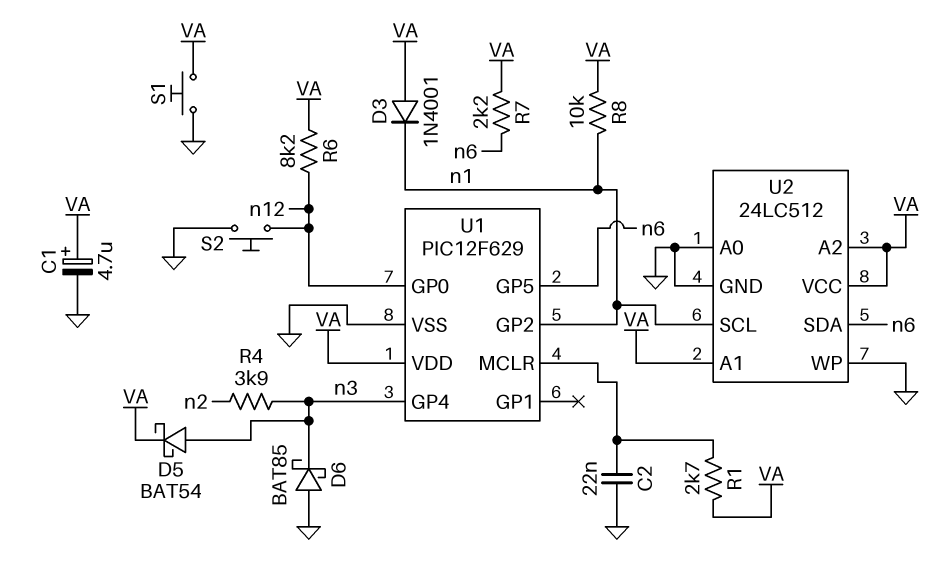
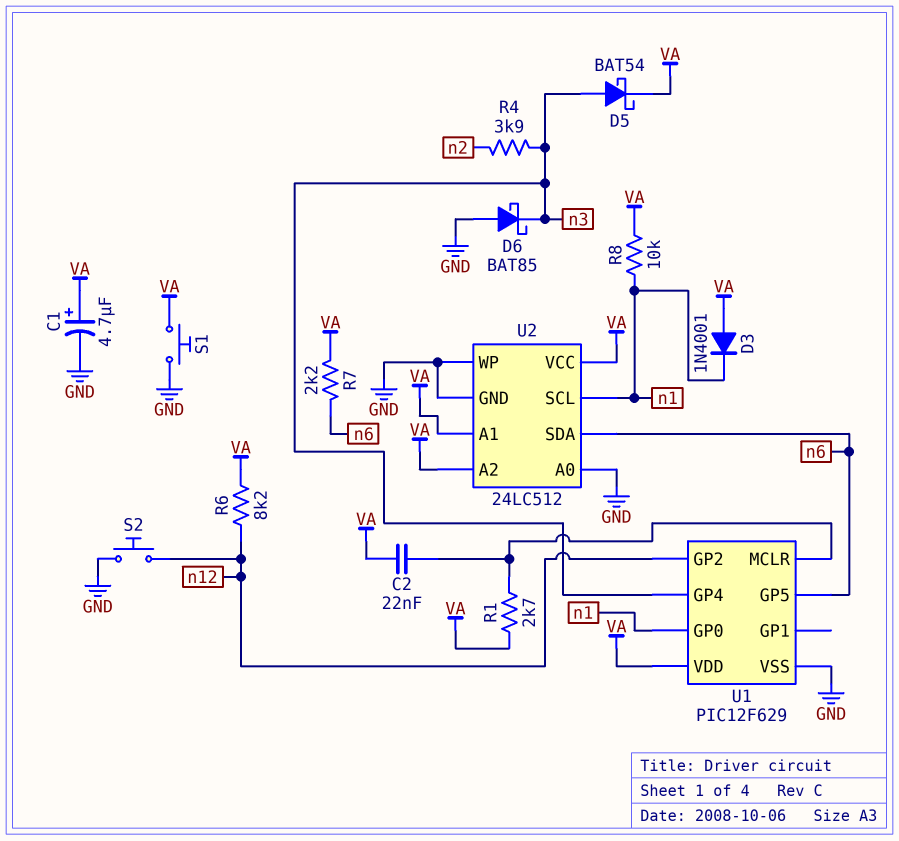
C2: 22nF (GND, U1/MCLR) -> 22nF (U1/MCLR, VA)
U1 pin GP0: n12 -> n1
U1 pin GP2: n1 -> n12

